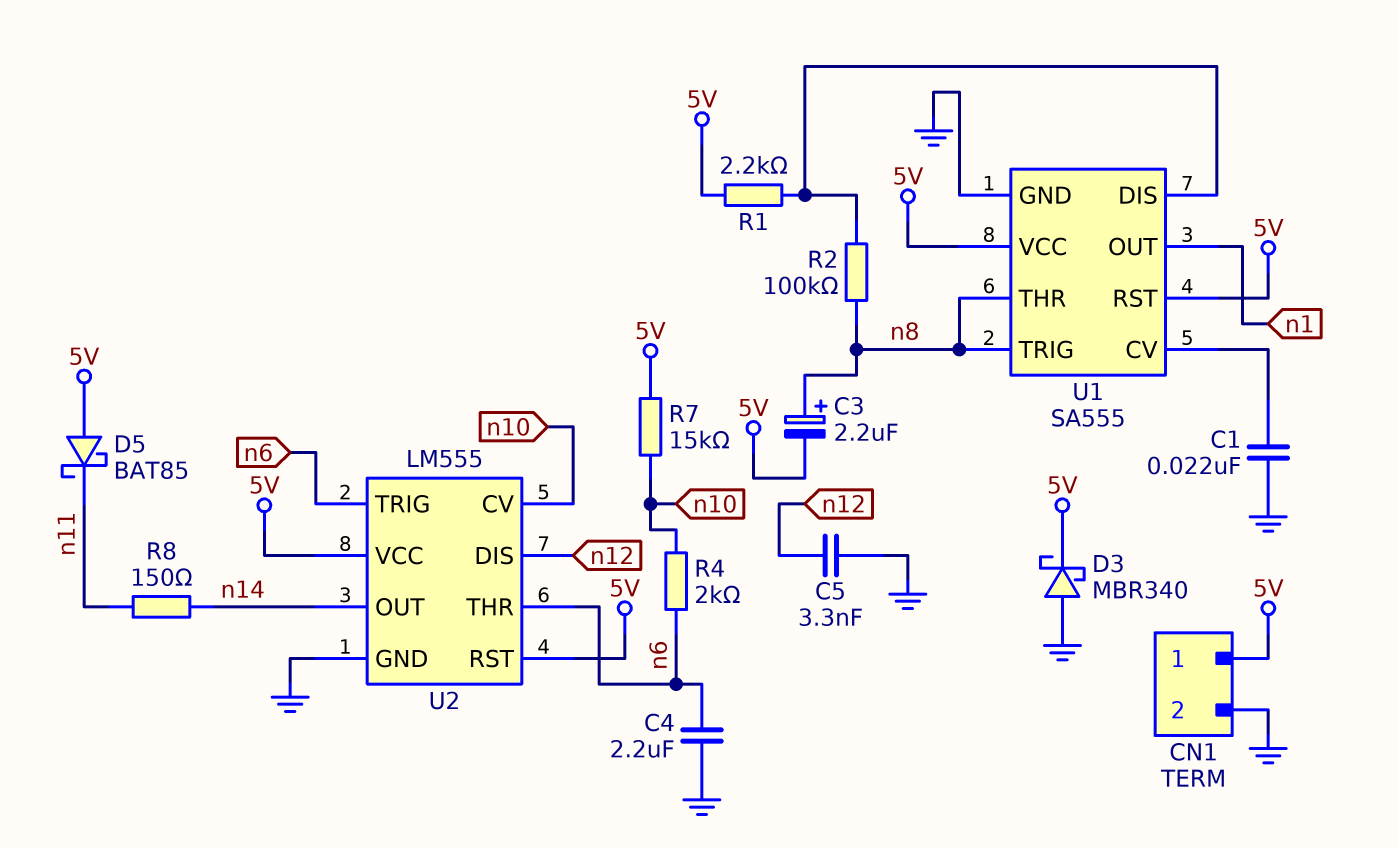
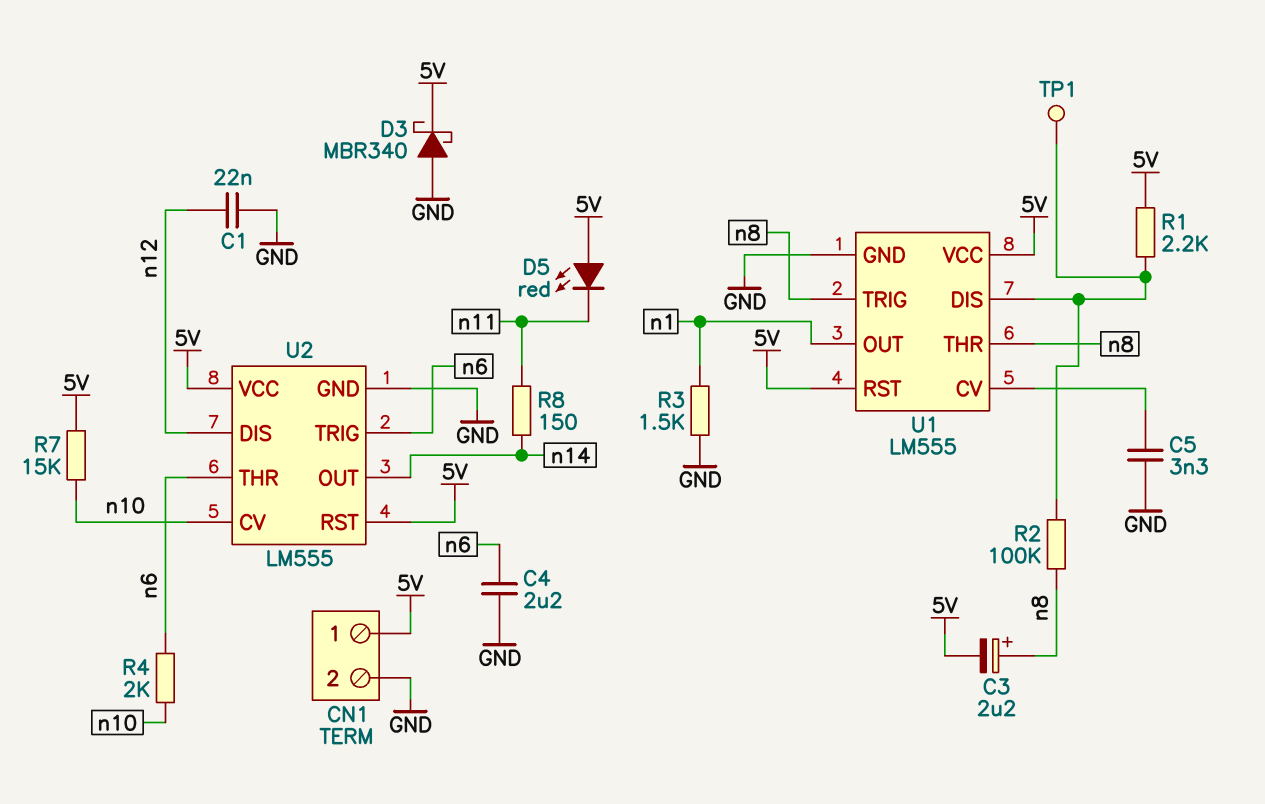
C1: 22nF (GND, U1/CV) -> 22nF (GND, n12)
C5: 3.3nF (GND, n12) -> 3.3nF (GND, U1/CV)
D5: schottky BAT85 (A 5V, K n11) -> LED red (A 5V, K n11)
R3: none -> 1.5k (GND, n1)
TP1: none -> test point (U1/DIS)
U1: SA555 -> LM555

